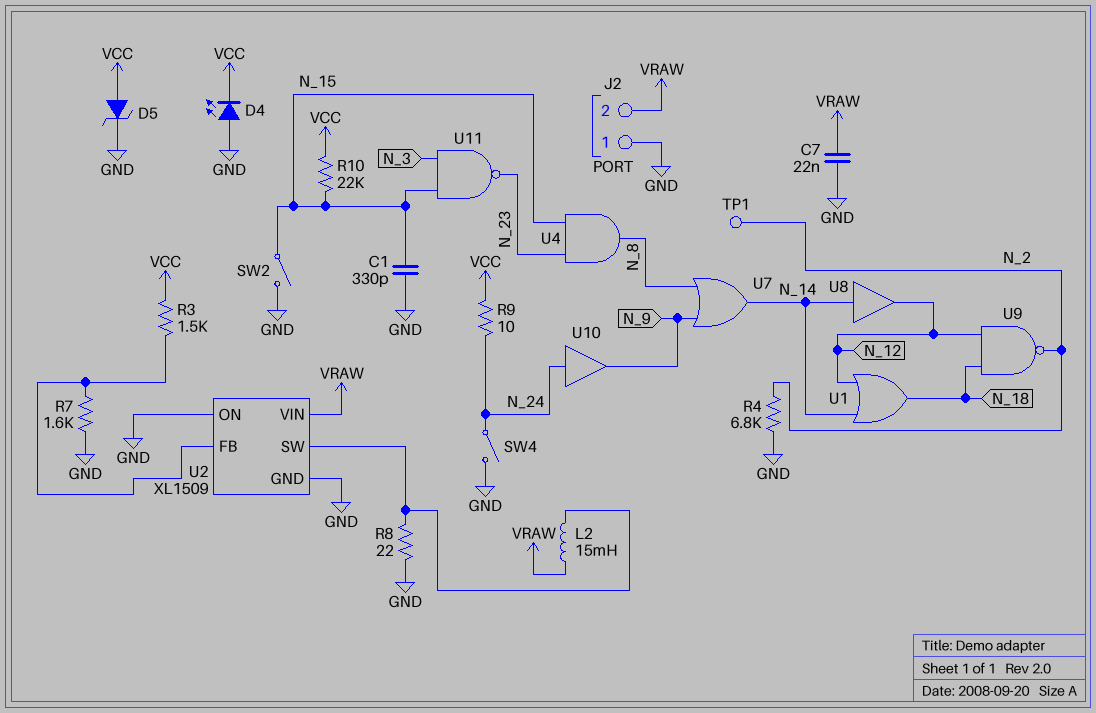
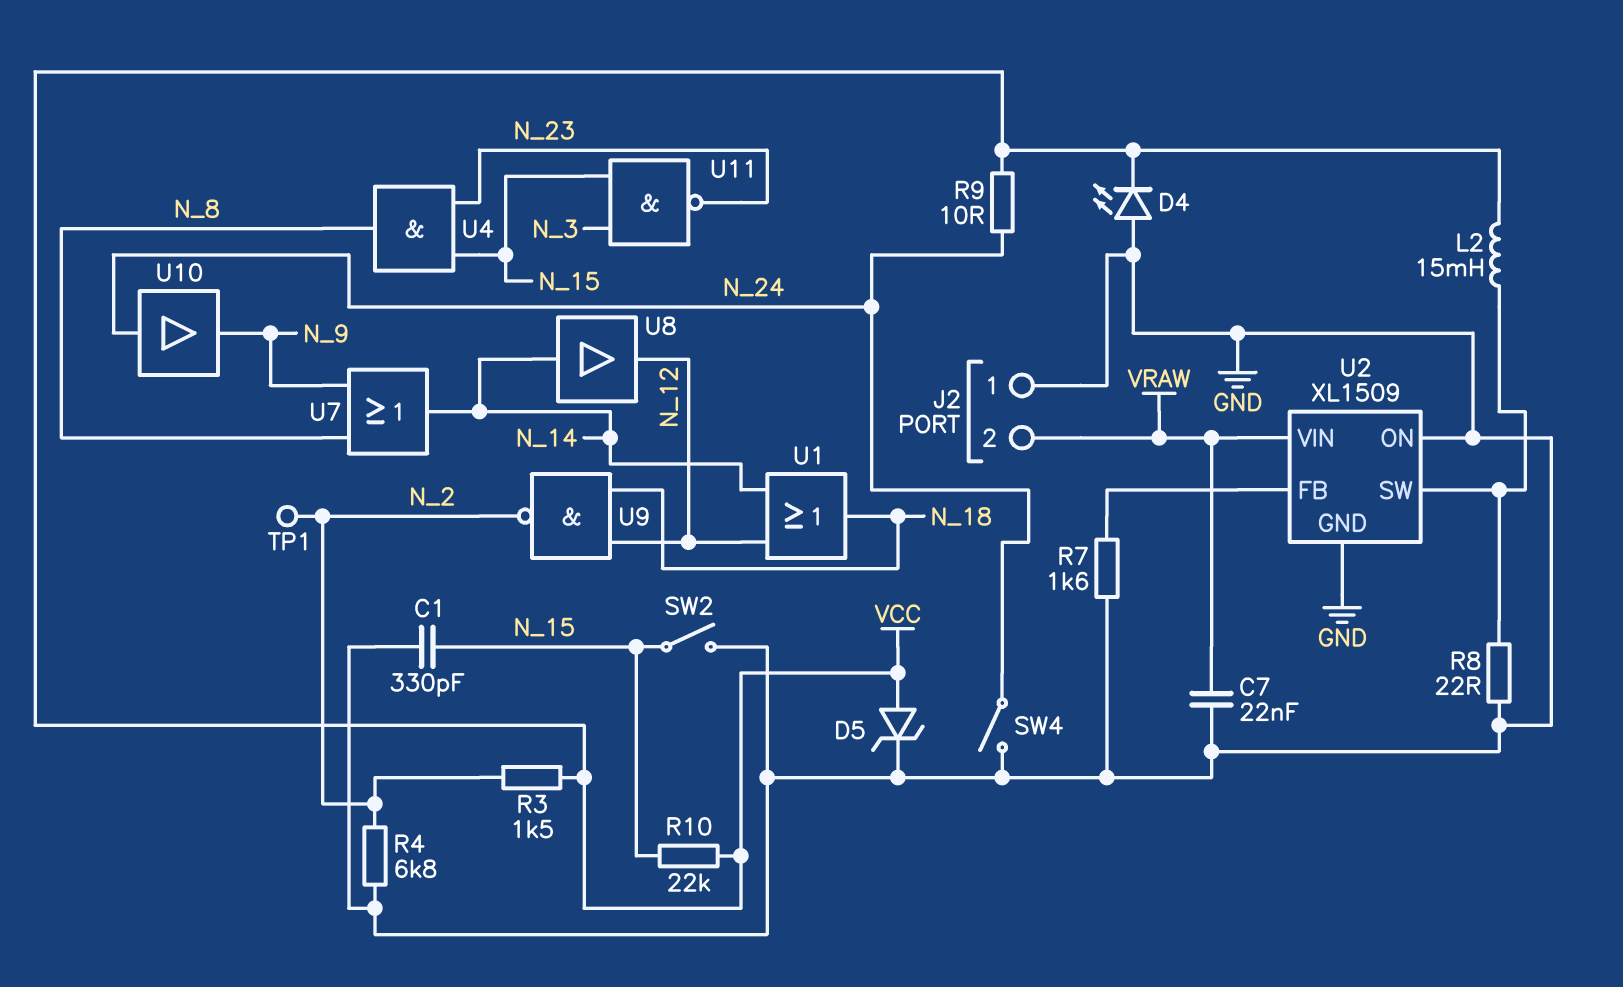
L2: 15mH (U2/SW, VRAW) -> 15mH (U2/SW, VCC)
R3: 1.5k (U2/FB, VCC) -> 1.5k (N_2, VCC)

